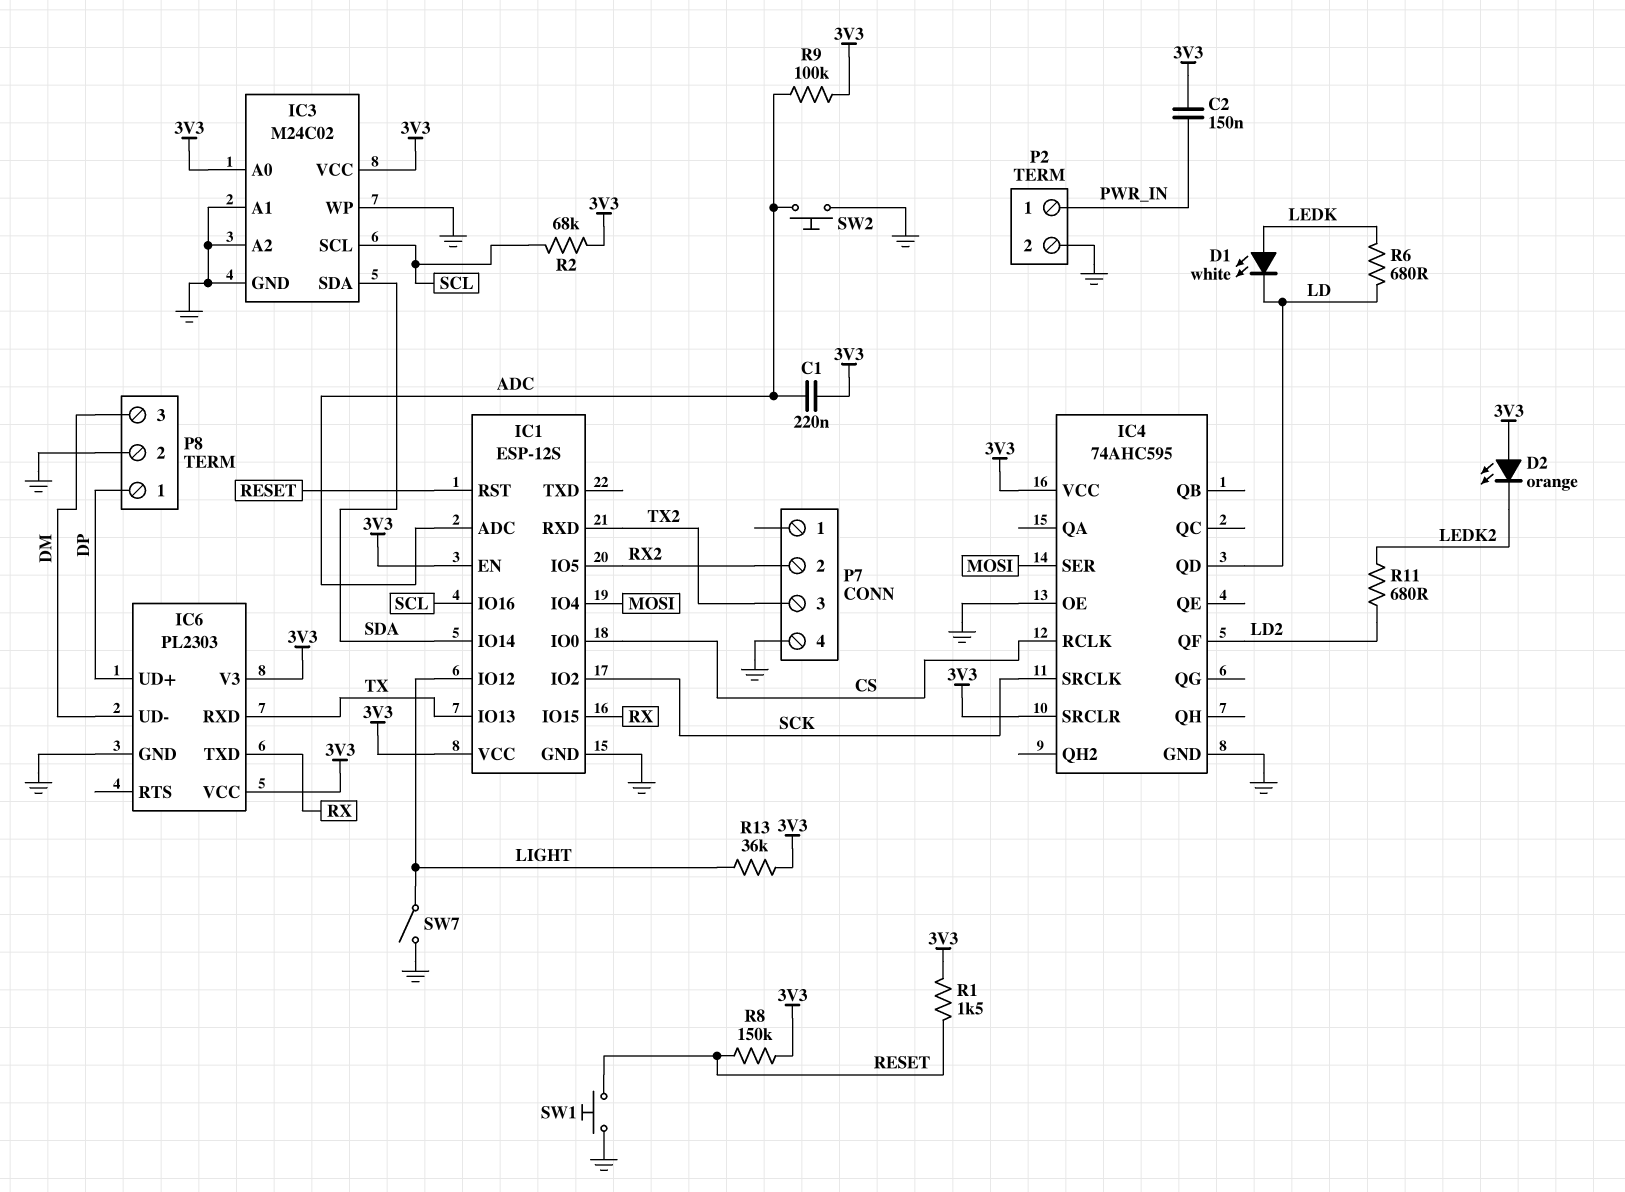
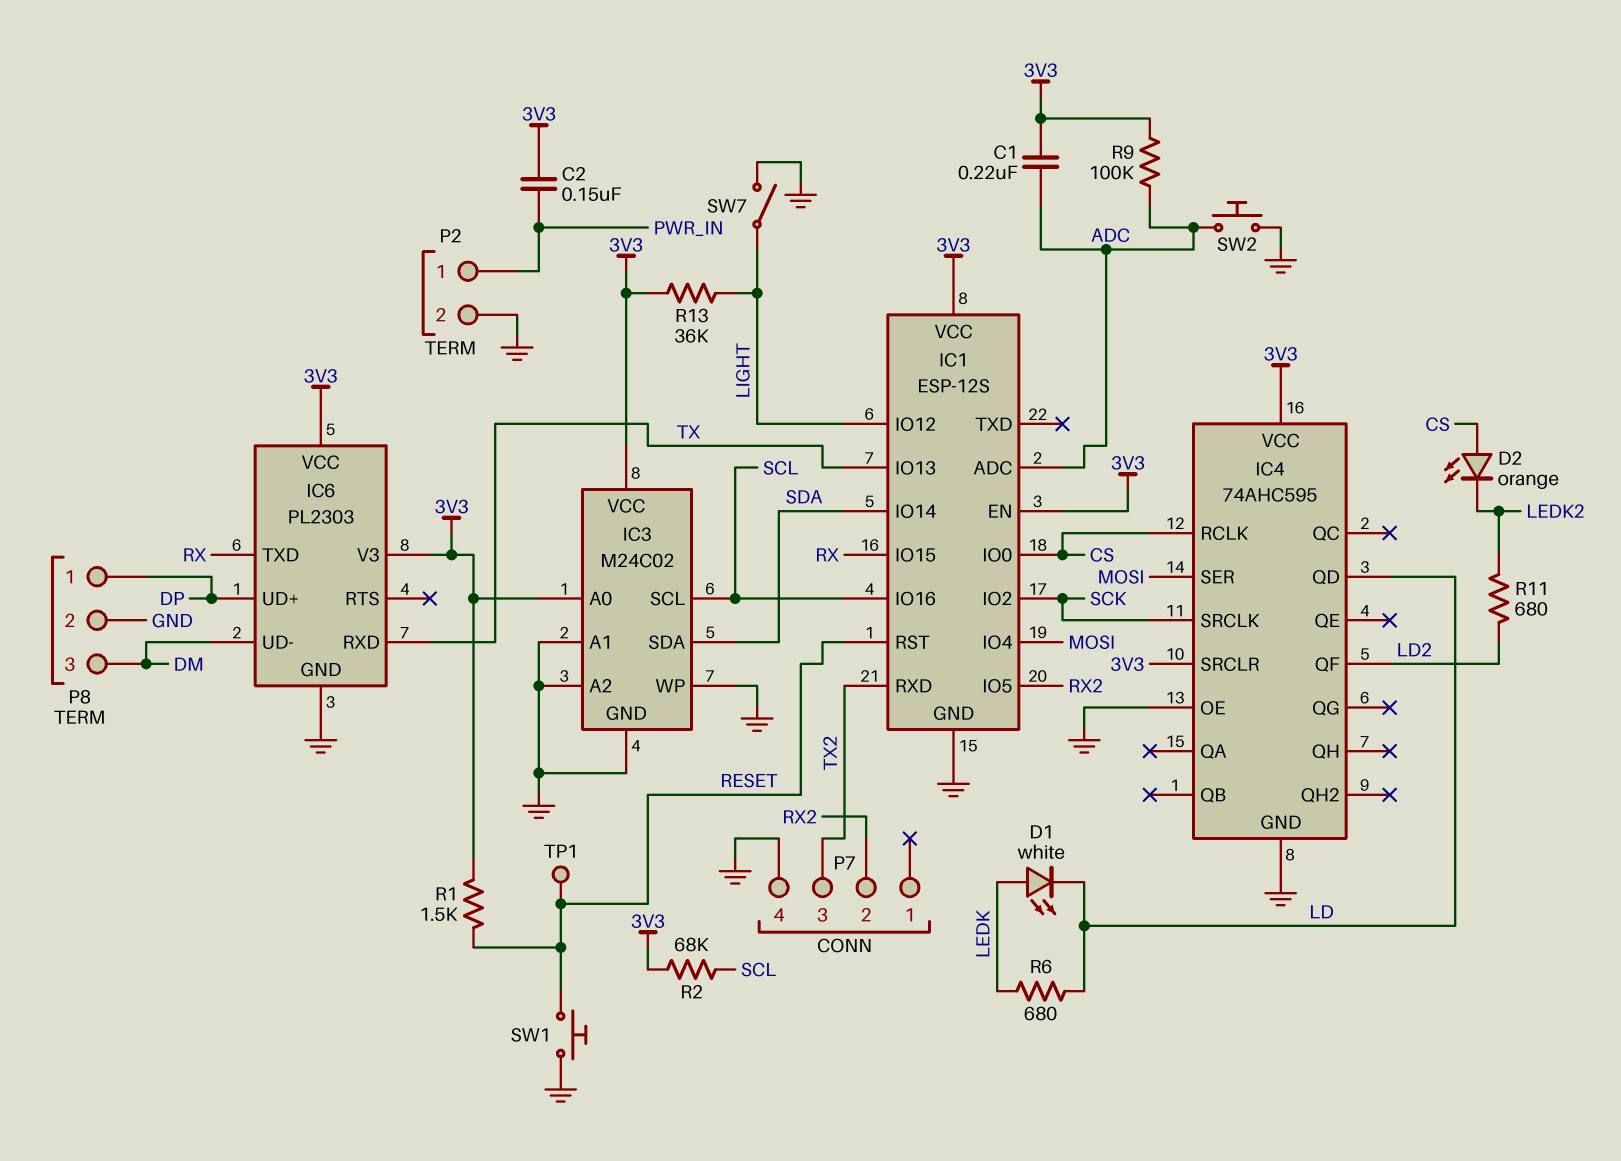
D2: LED orange (A 3V3, K LEDK2) -> LED orange (A CS, K LEDK2)
R8: 150k (3V3, RESET) -> none
TP1: none -> test point (RESET)

